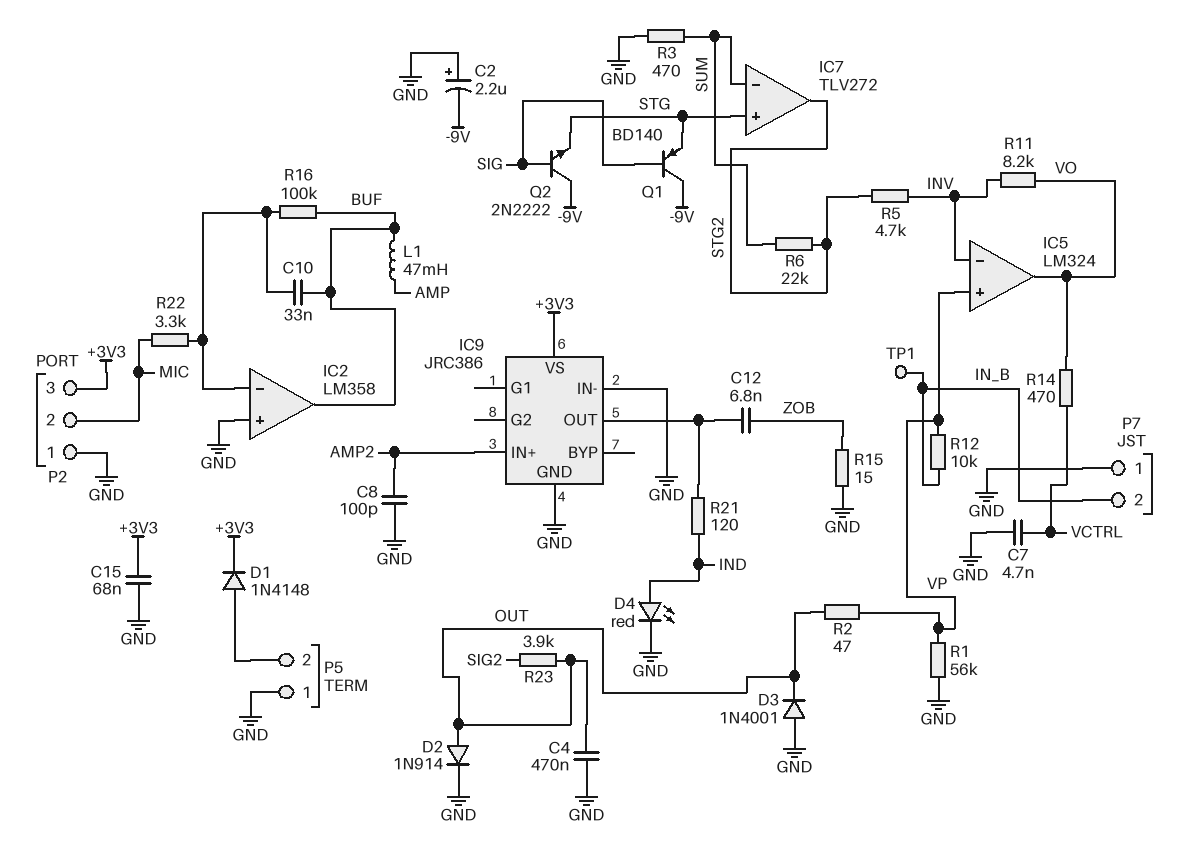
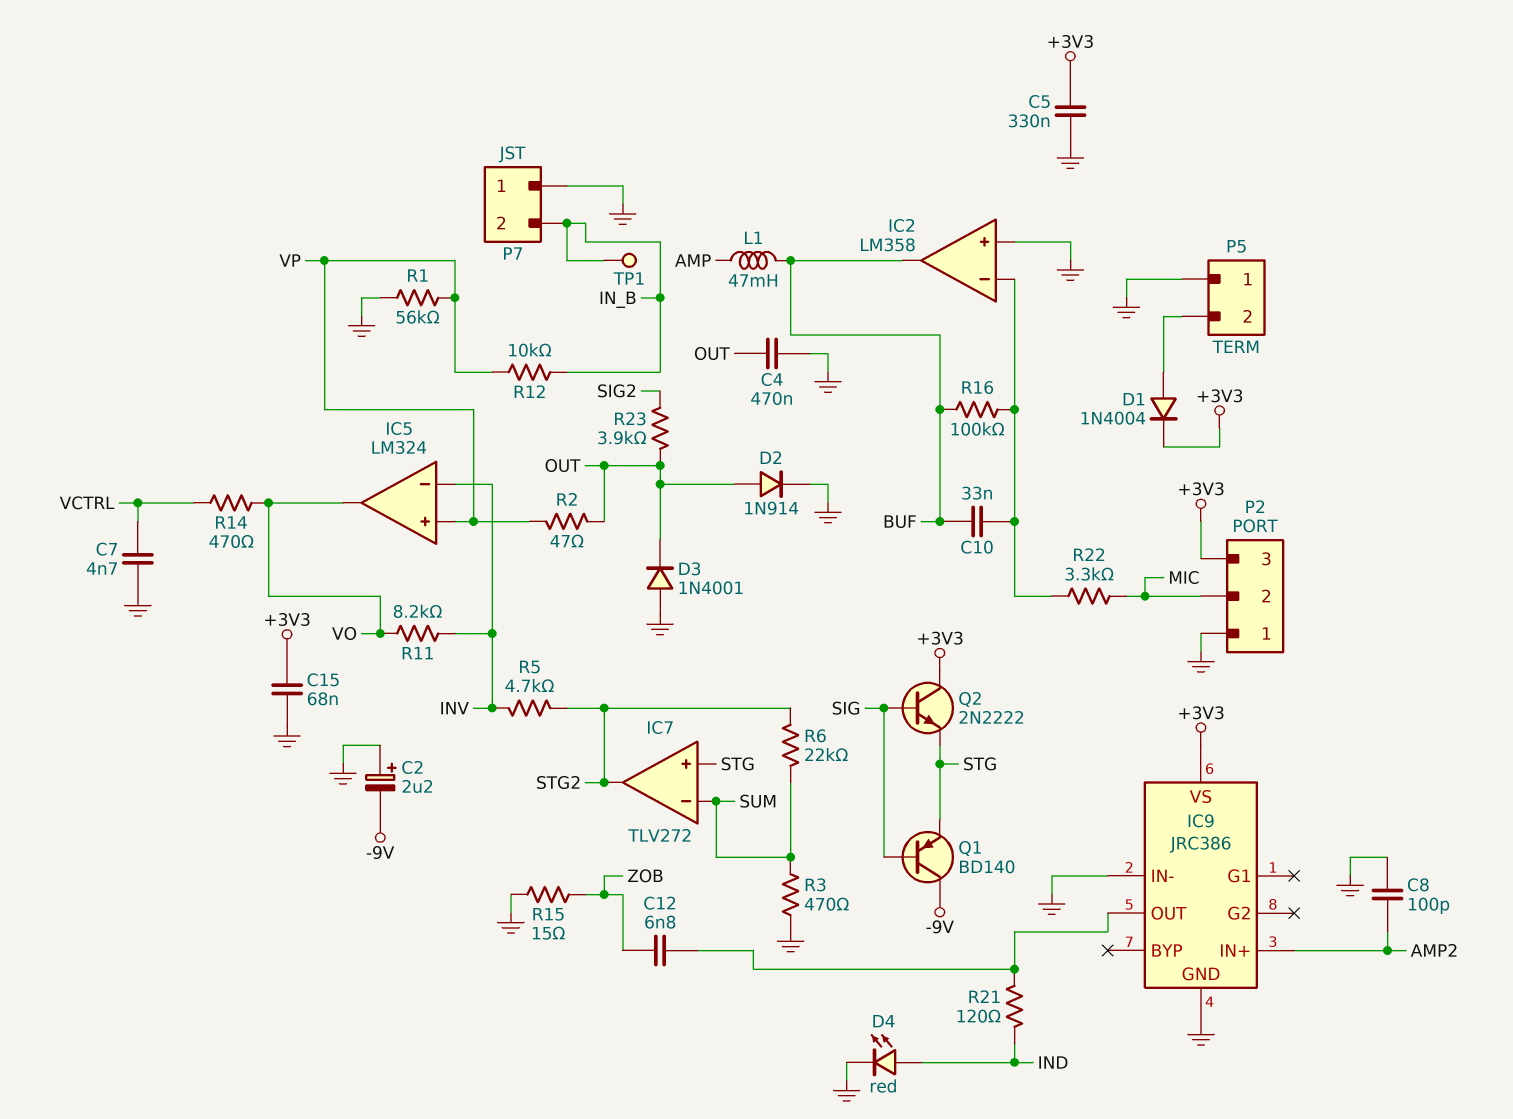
C5: none -> 330nF (+3V3, GND)
D1: diode 1N4148 (A P5/2, K +3V3) -> diode 1N4004 (A P5/2, K +3V3)
Q2: NPN 2N2222 (B SIG, C -9V, E STG) -> NPN 2N2222 (B SIG, C +3V3, E STG)

